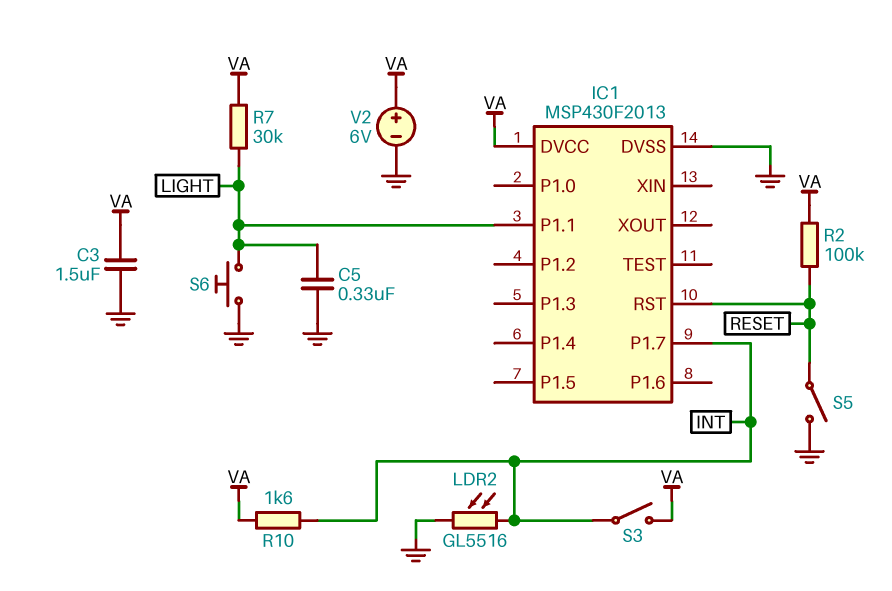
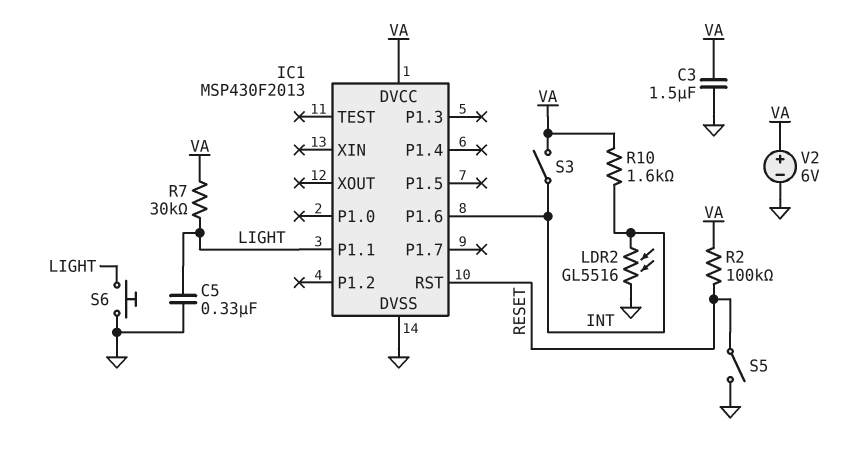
IC1 pin P1.6: none -> INT
IC1 pin P1.7: INT -> none

